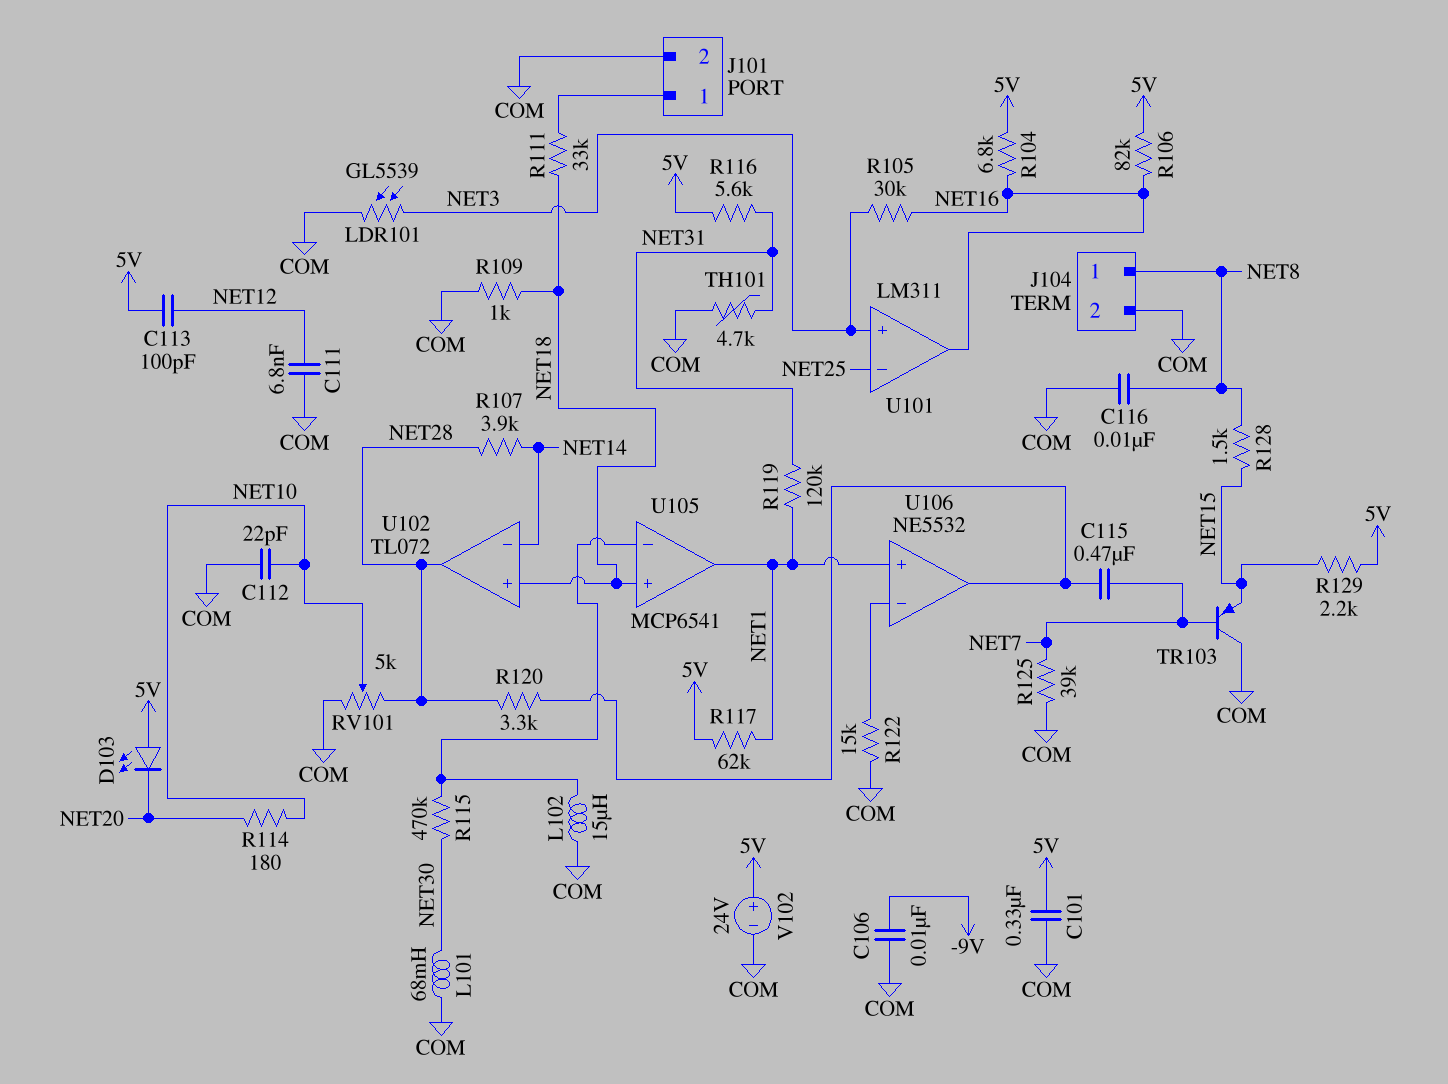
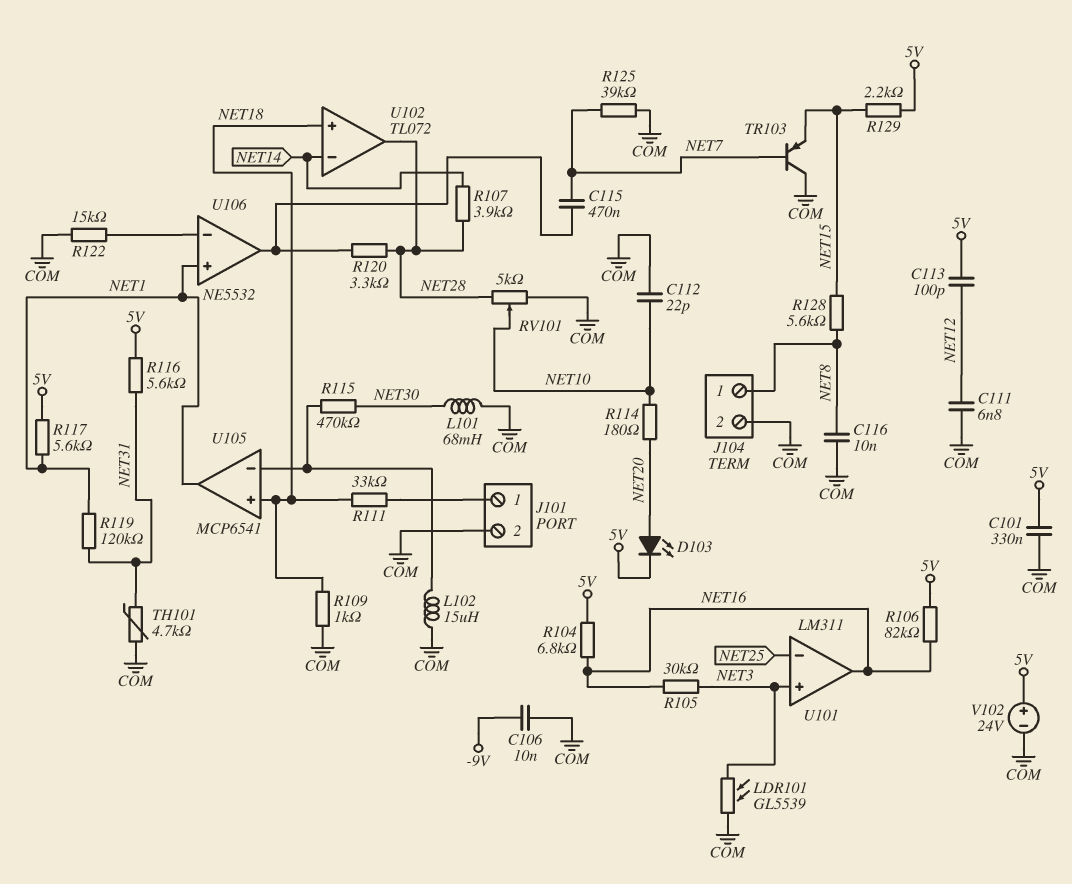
D103: LED (A 5V, K NET20) -> LED (A NET20, K 5V)
R117: 62k (5V, NET1) -> 5.6k (5V, NET1)
R128: 1.5k (NET8, NET15) -> 5.6k (NET8, NET15)

